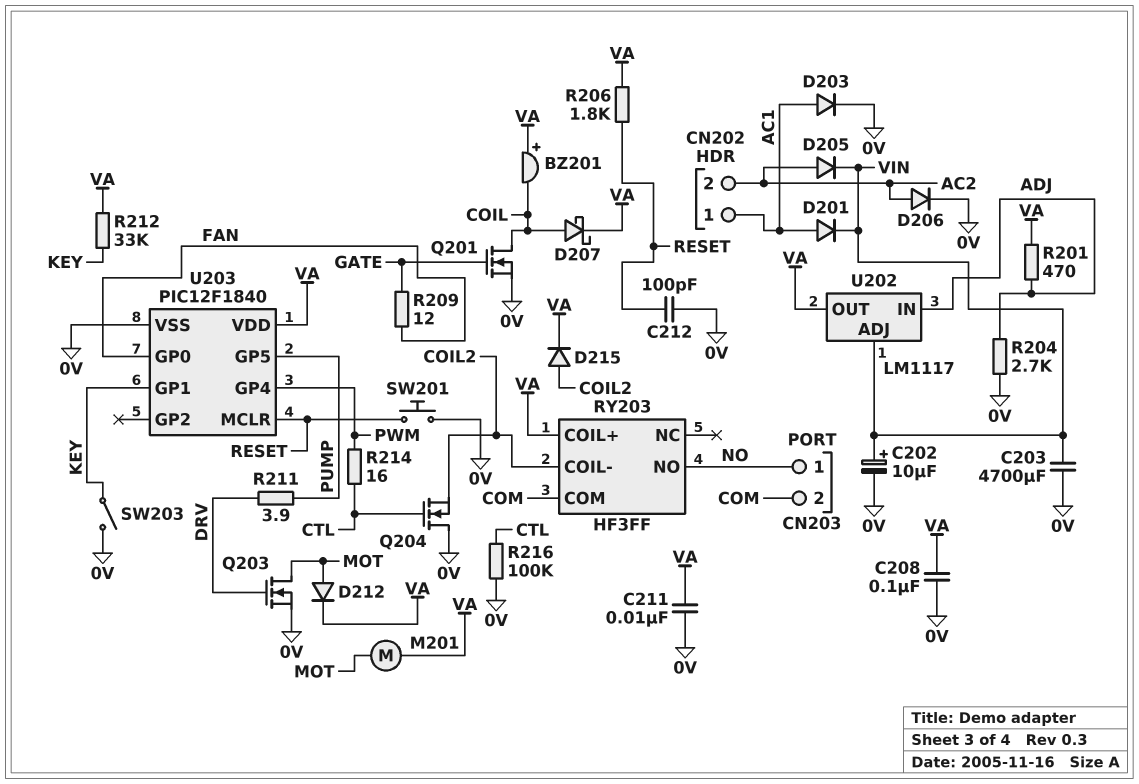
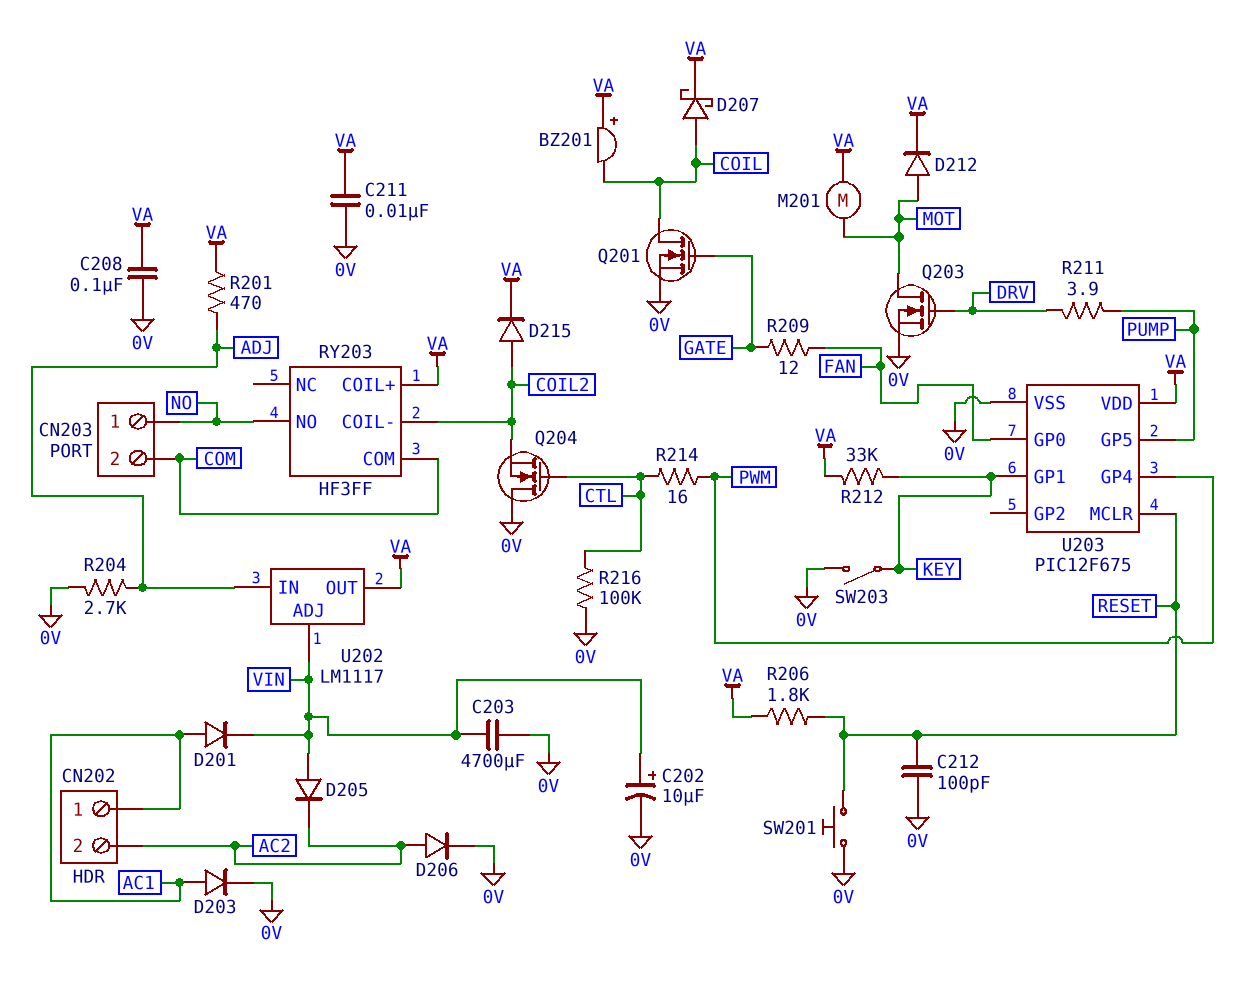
D205: diode (A AC2, K VIN) -> diode (A VIN, K AC2)
U203: PIC12F1840 -> PIC12F675

